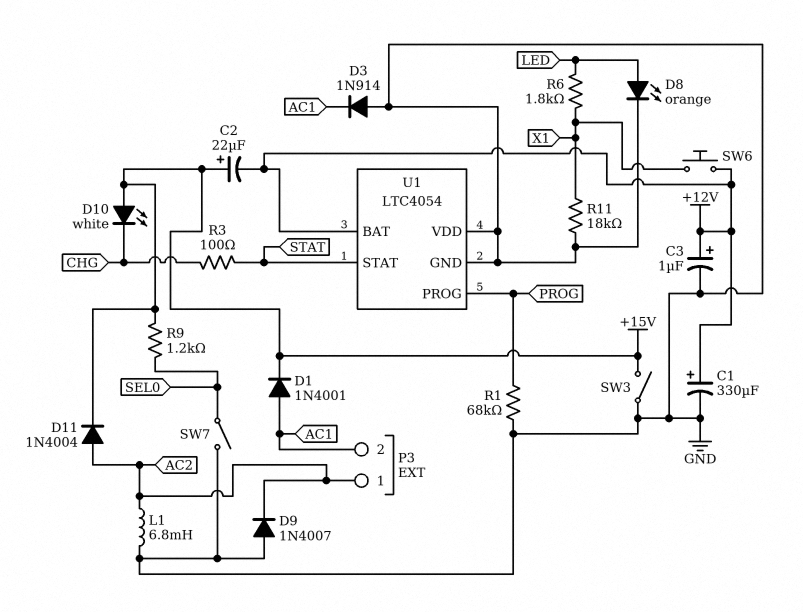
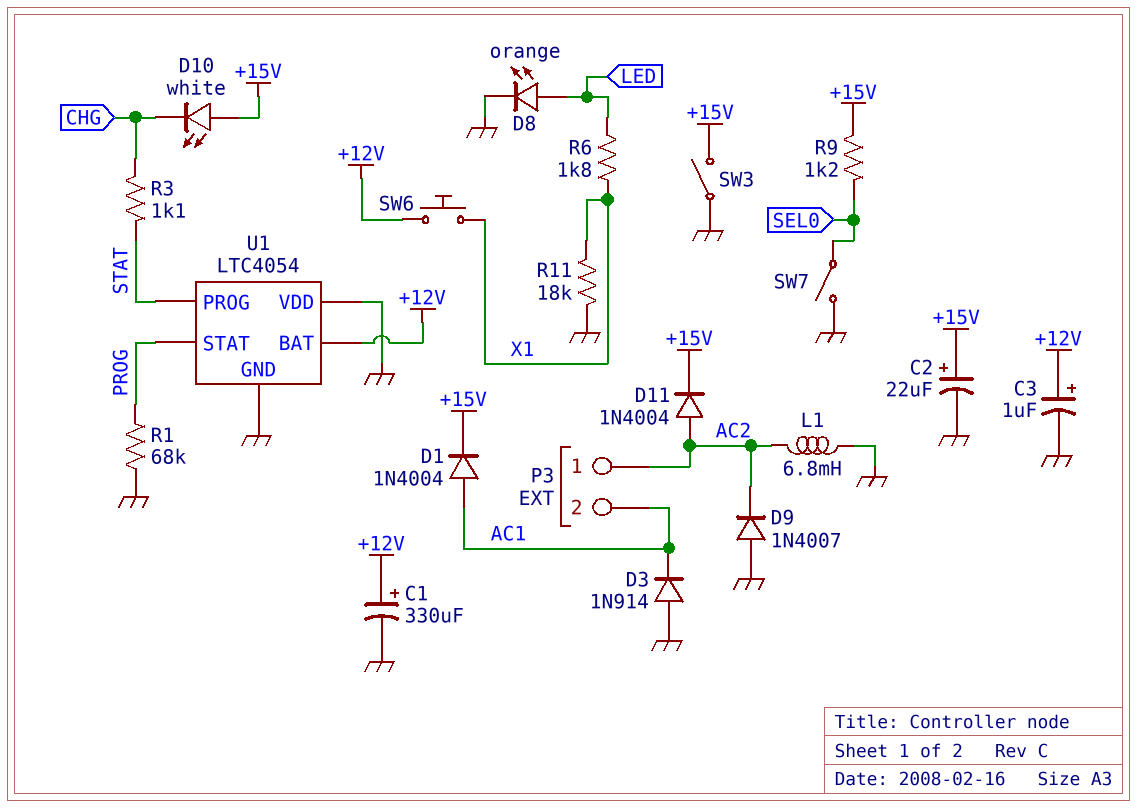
C2: 22uF (plus +15V, minus +12V) -> 22uF (plus +15V, minus GND)
D1: diode 1N4001 (A AC1, K +15V) -> diode 1N4004 (A AC1, K +15V)
R3: 100 (CHG, STAT) -> 1.1k (CHG, STAT)
U1 pin PROG: PROG -> STAT
U1 pin STAT: STAT -> PROG

